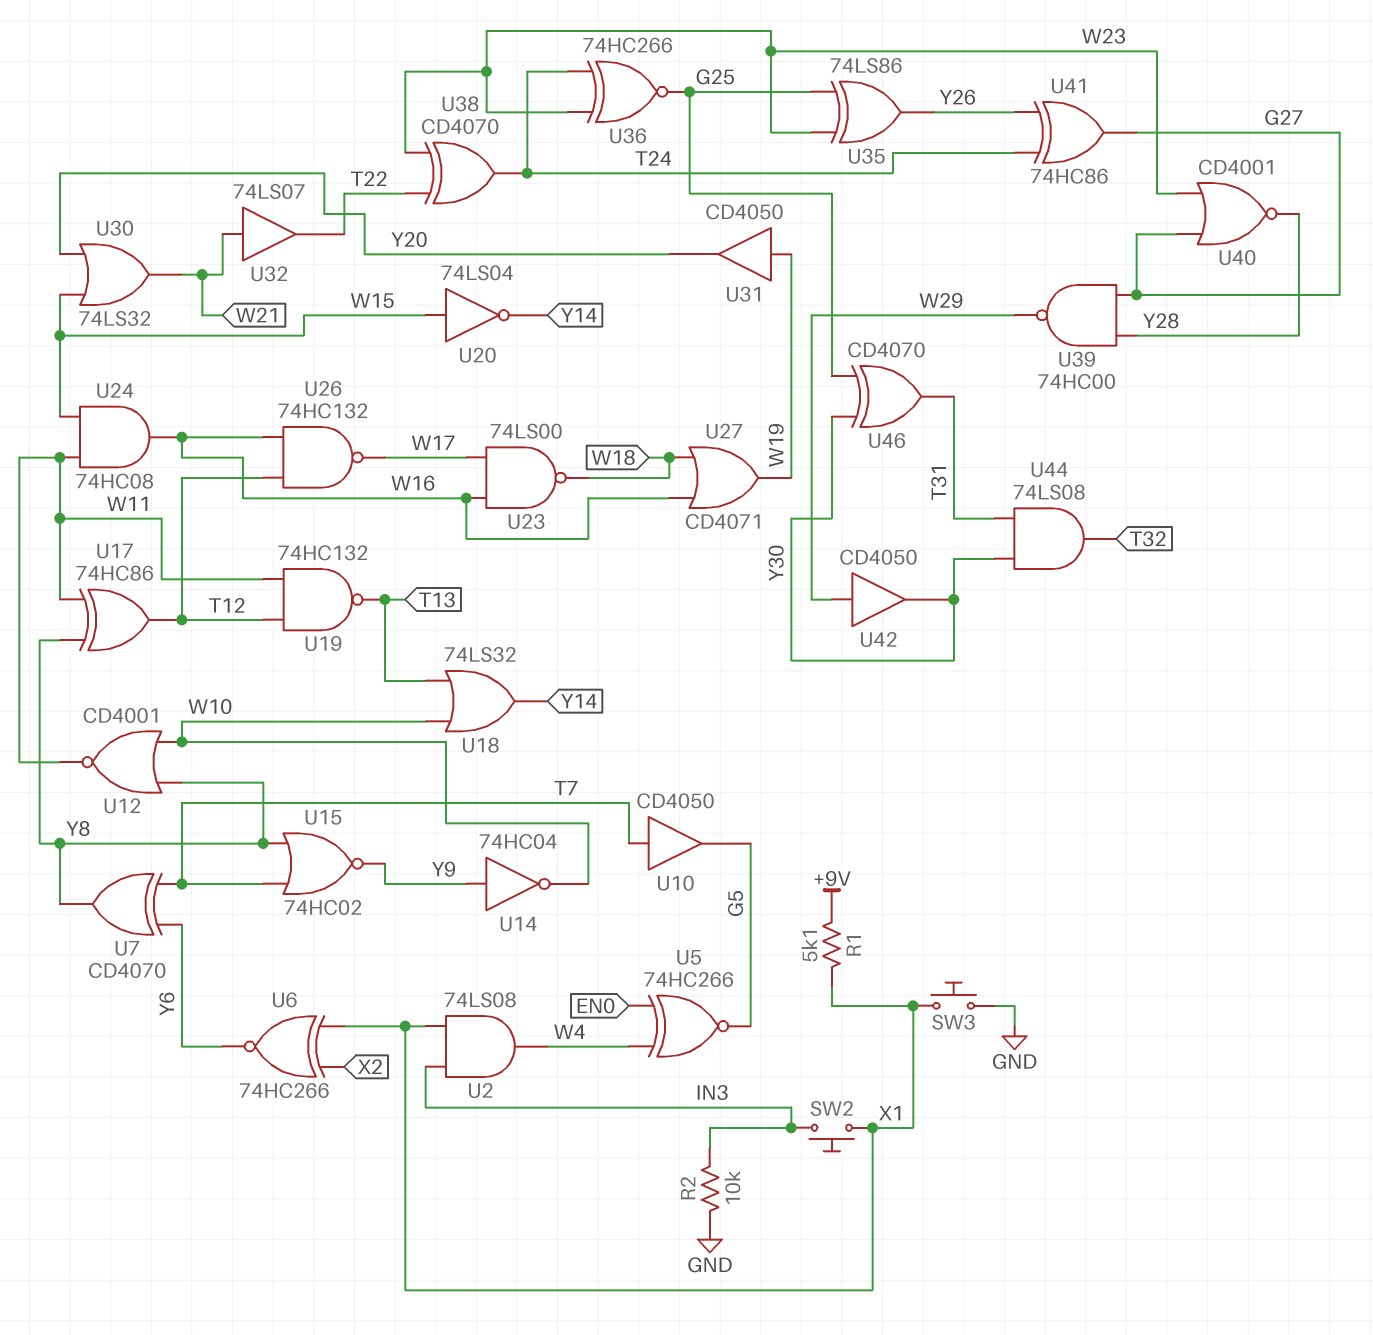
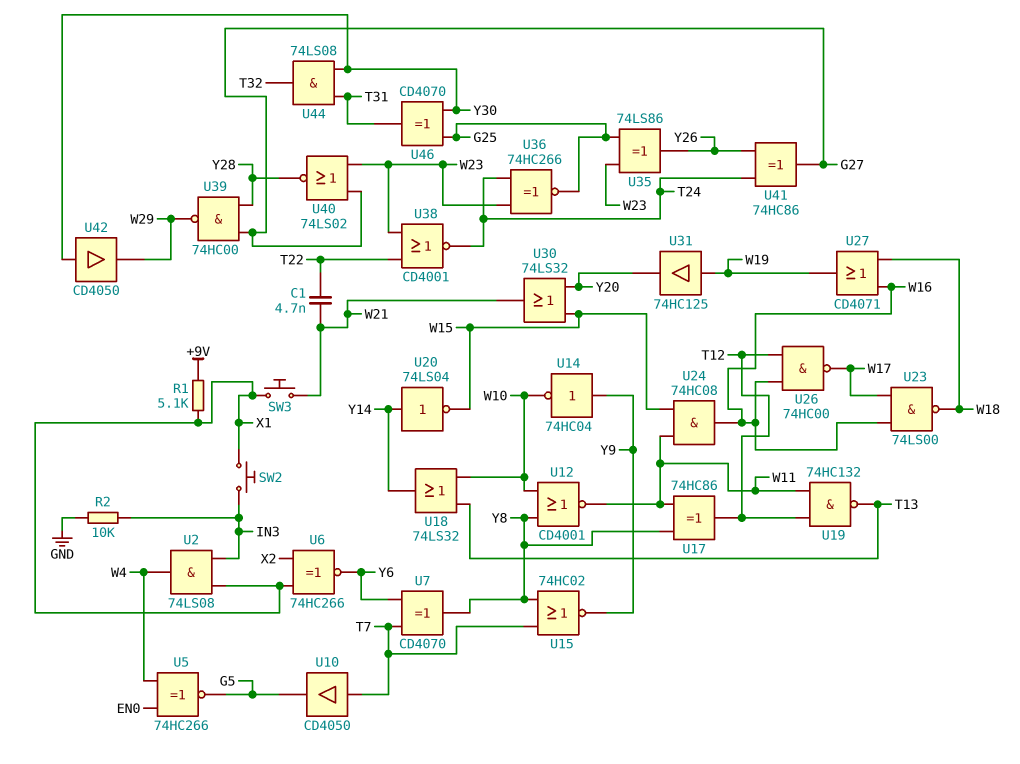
C1: none -> 4.7nF (T22, W21)
SW3: button (GND, X1) -> button (W21, X1)
U20: NOT 74LS04 (in W15, out Y14) -> NOT 74LS04 (in Y14, out W15)
U26: NAND 74HC132 (in T12, in W16, out W17) -> NAND 74HC00 (in T12, in W16, out W17)
U31: buffer CD4050 (in W19, out Y20) -> buffer 74HC125 (in W19, out Y20)
U32: buffer 74LS07 (in W21, out T22) -> none
U38: XOR CD4070 (in T22, in W23, out T24) -> NOR CD4001 (in T22, in W23, out T24)
U40: NOR CD4001 (in G27, in W23, out Y28) -> NOR 74LS02 (in G27, in W23, out Y28)
U42: buffer CD4050 (in W29, out Y30) -> buffer CD4050 (in Y30, out W29)

